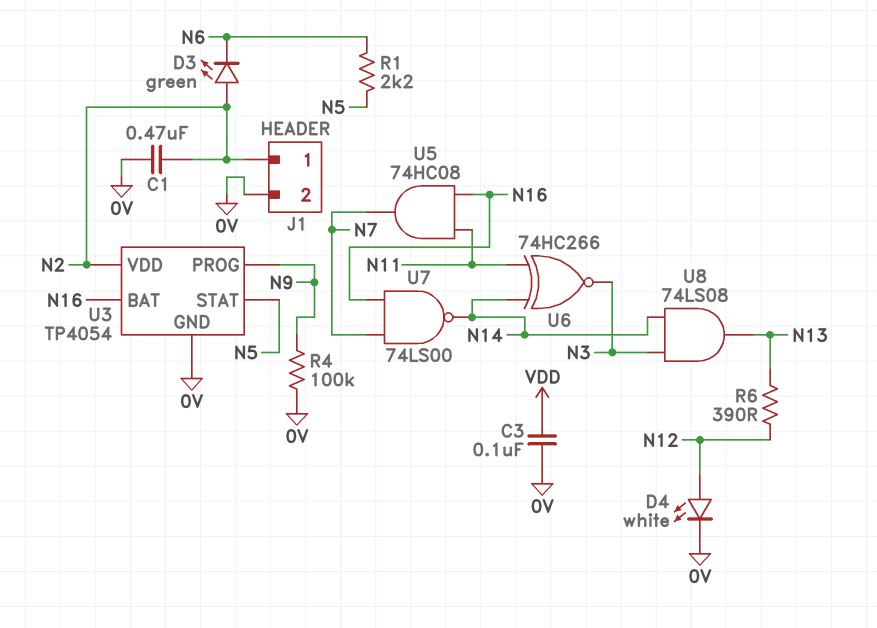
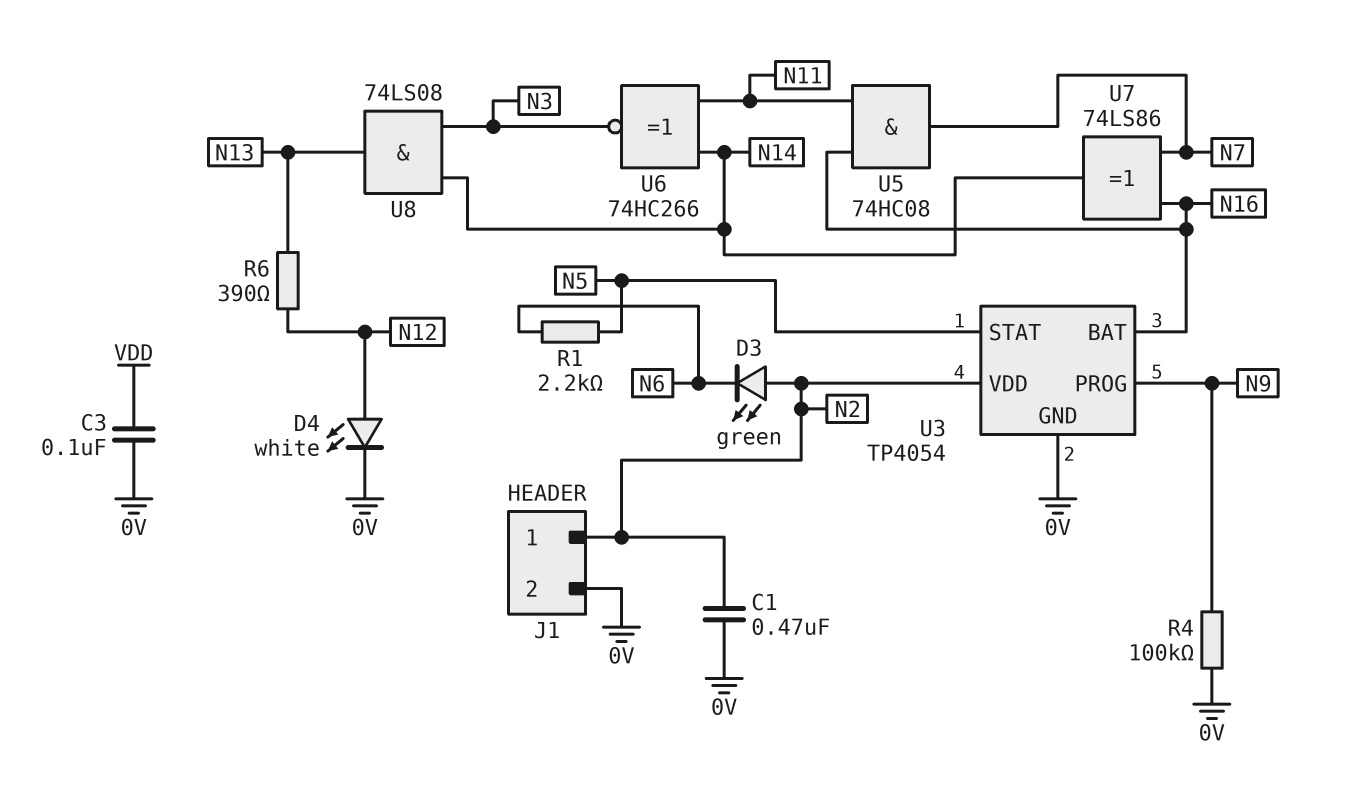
U7: NAND 74LS00 (in N7, in N16, out N14) -> XOR 74LS86 (in N7, in N16, out N14)

